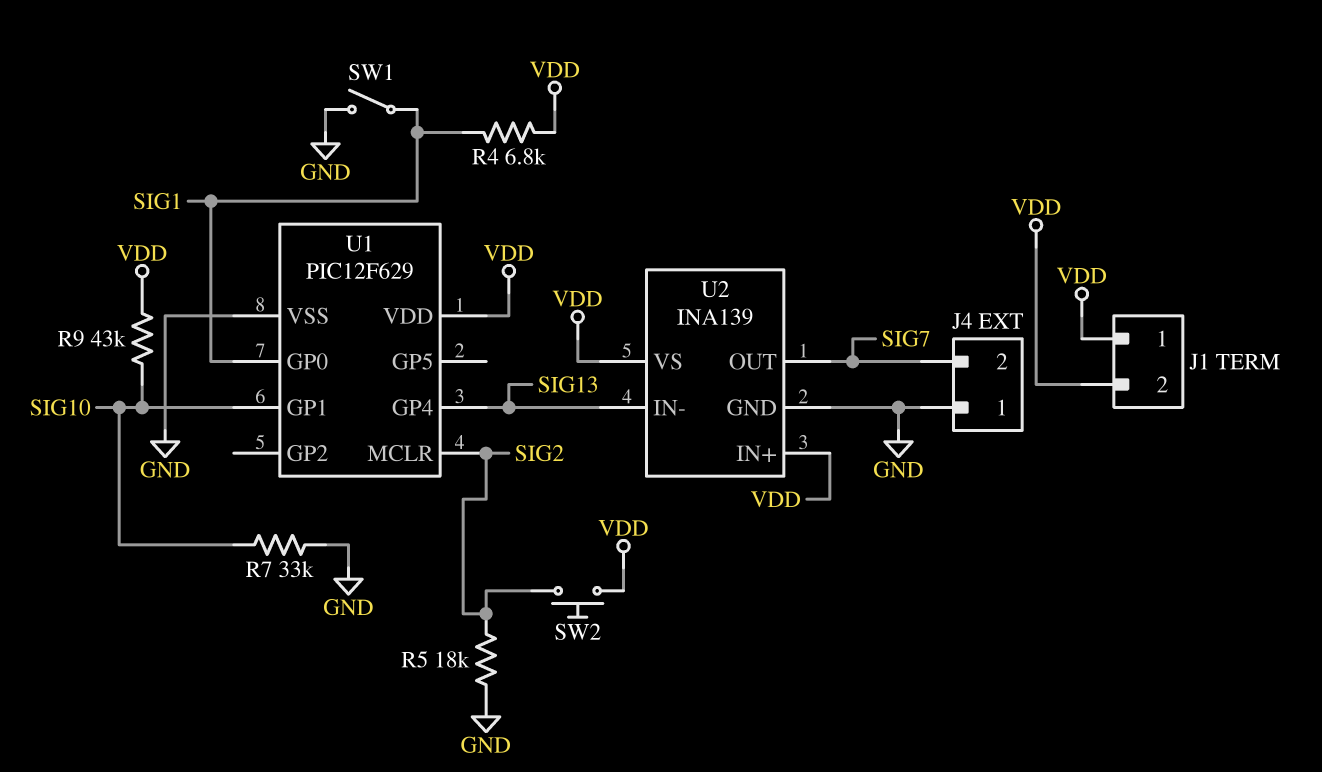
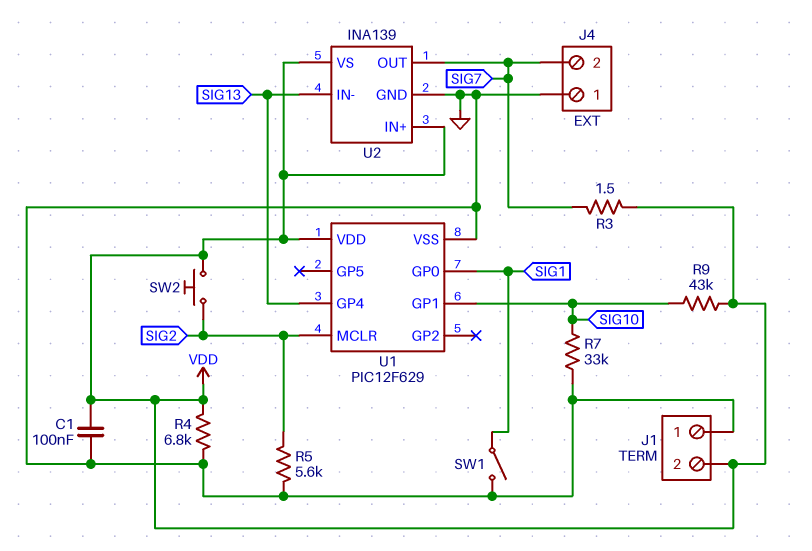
C1: none -> 100nF (GND, VDD)
J1 pin 1: VDD -> GND
R3: none -> 1.5 (SIG7, VDD)
R4: 6.8k (SIG1, VDD) -> 6.8k (GND, VDD)
R5: 18k (GND, SIG2) -> 5.6k (GND, SIG2)

